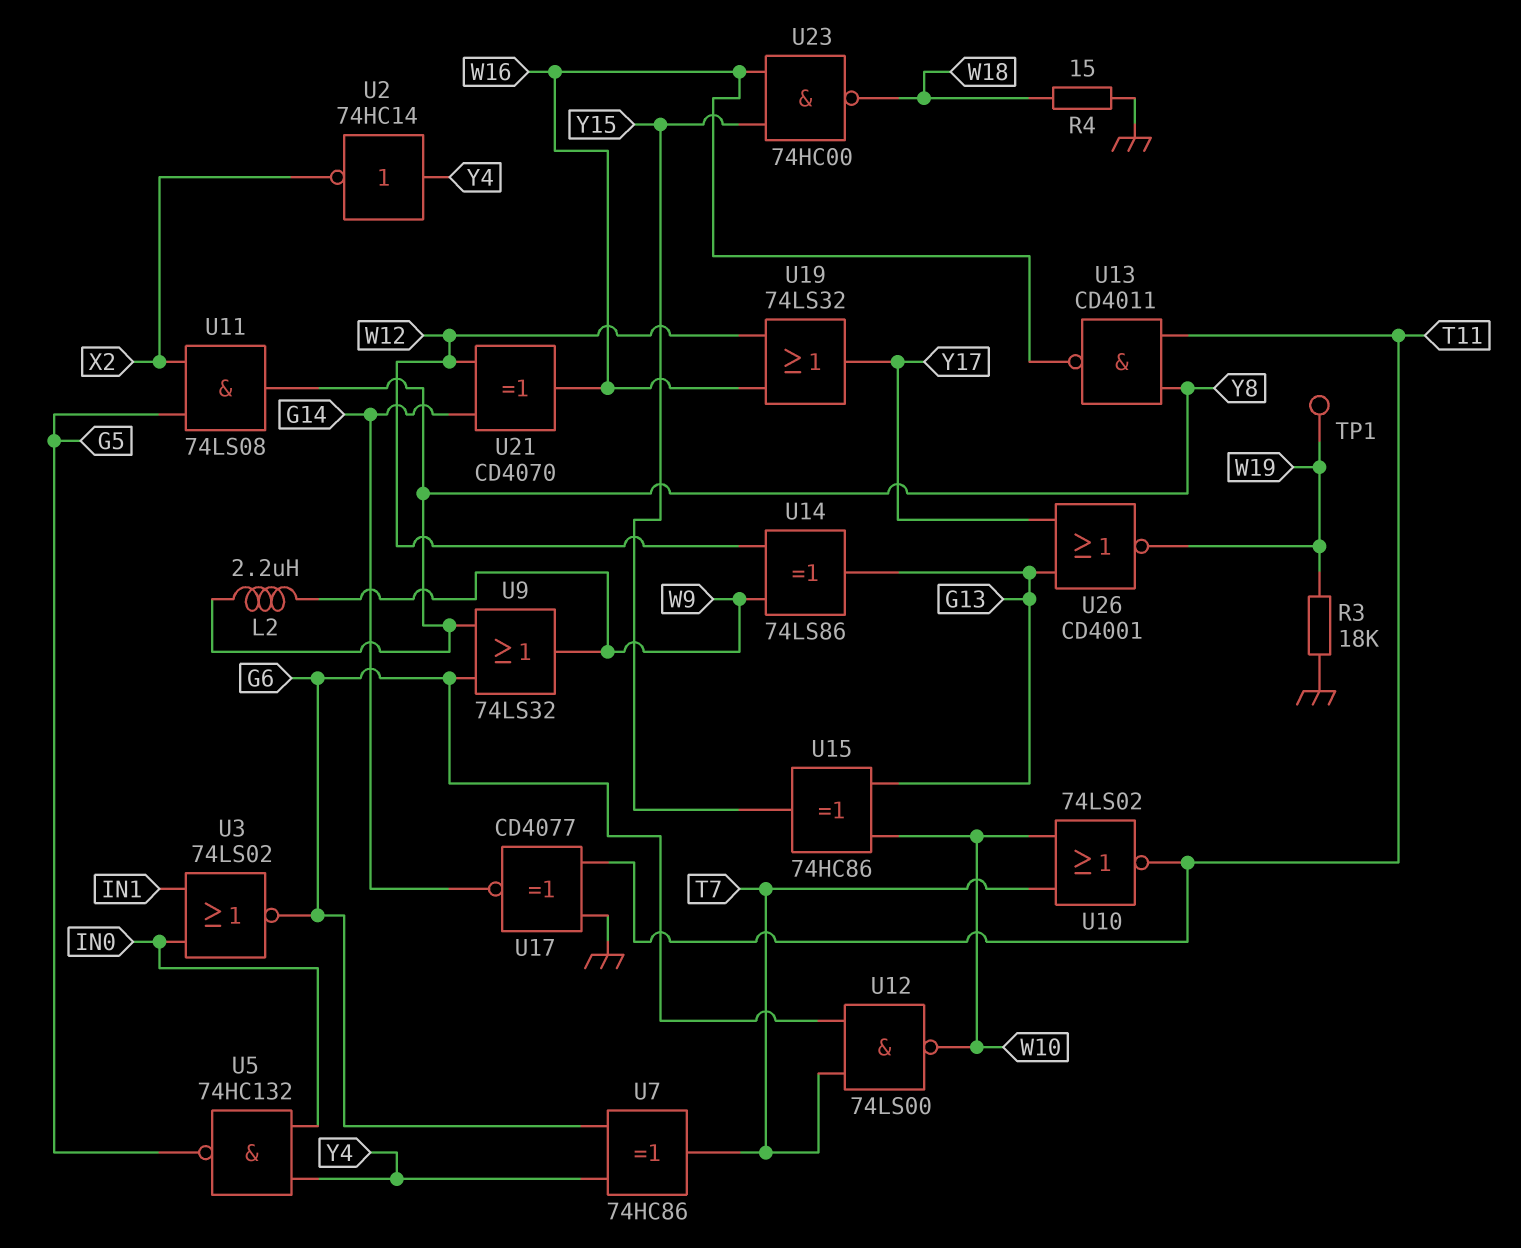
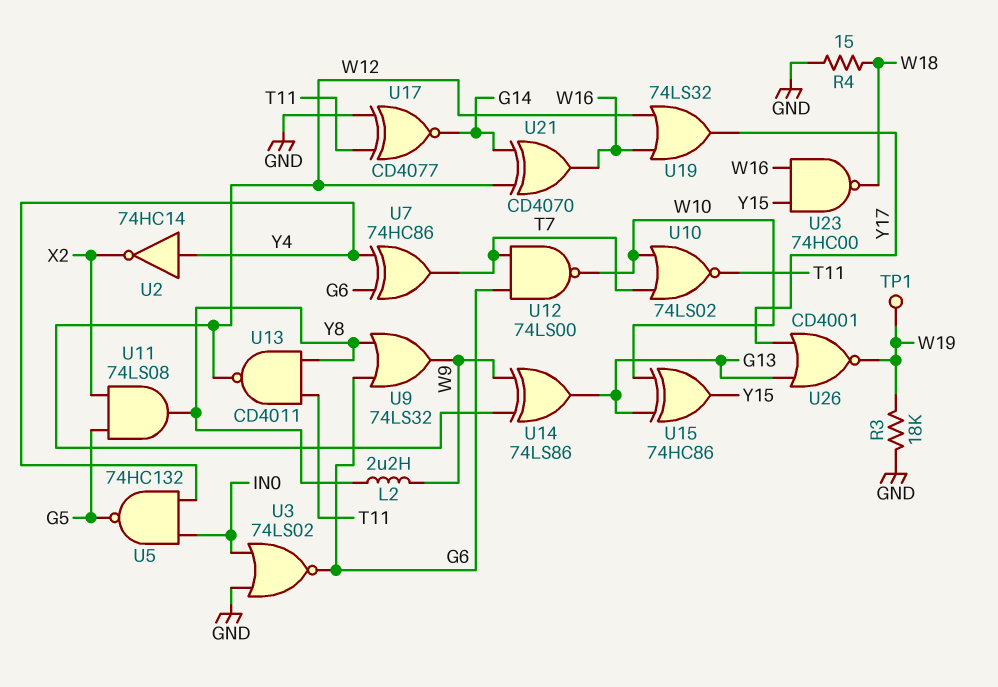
U3: NOR 74LS02 (in IN0, in IN1, out G6) -> NOR 74LS02 (in GND, in IN0, out G6)
U13: NAND CD4011 (in T11, in Y8, out W16) -> NAND CD4011 (in T11, in Y8, out W12)

